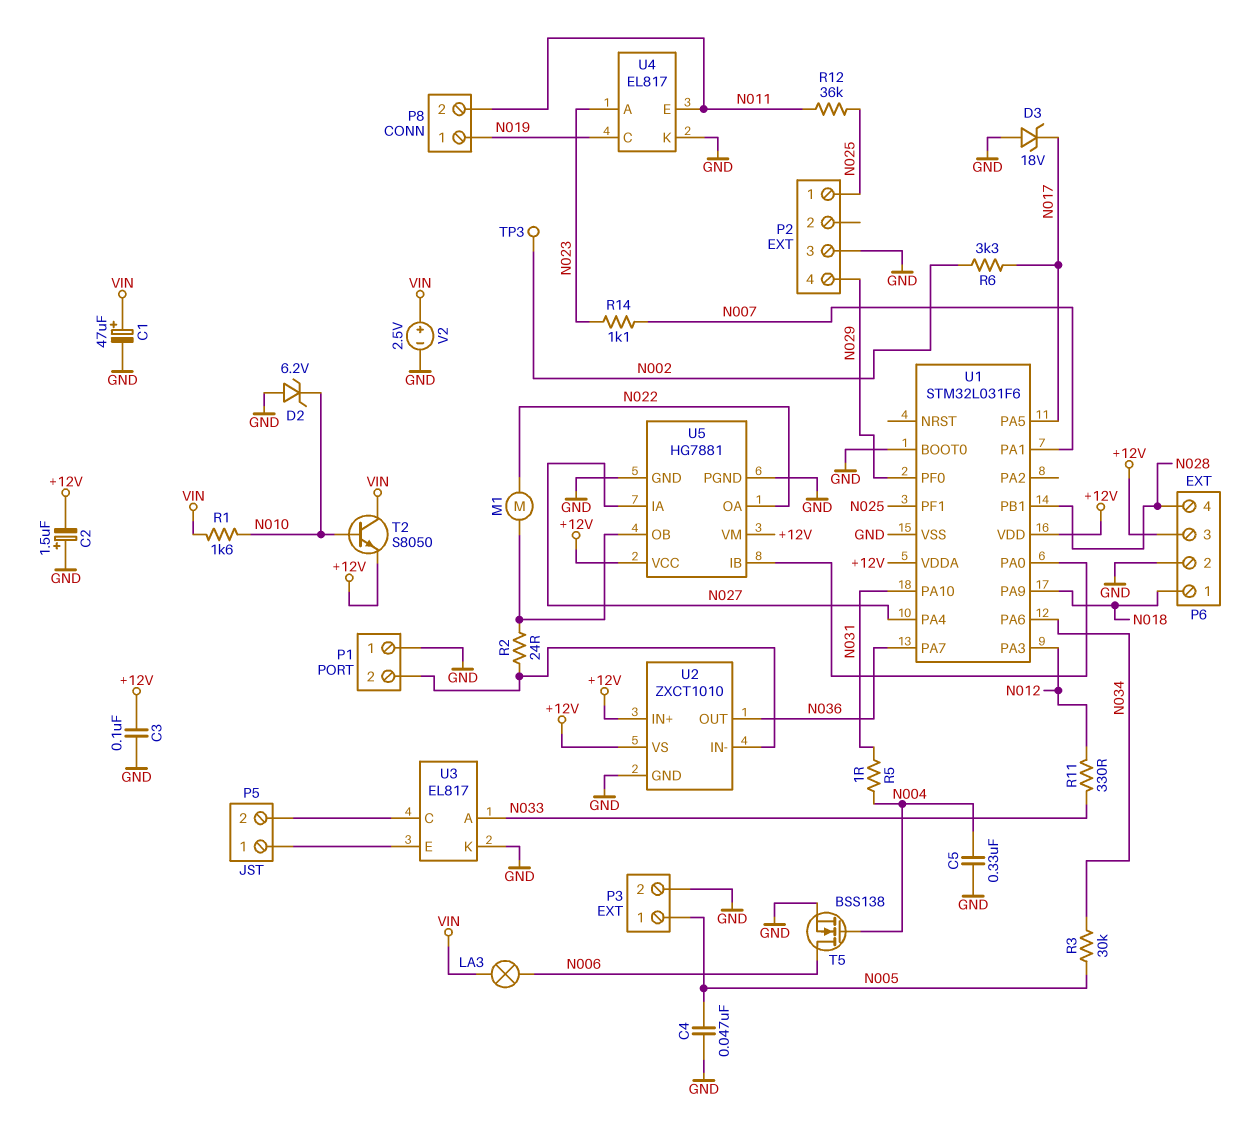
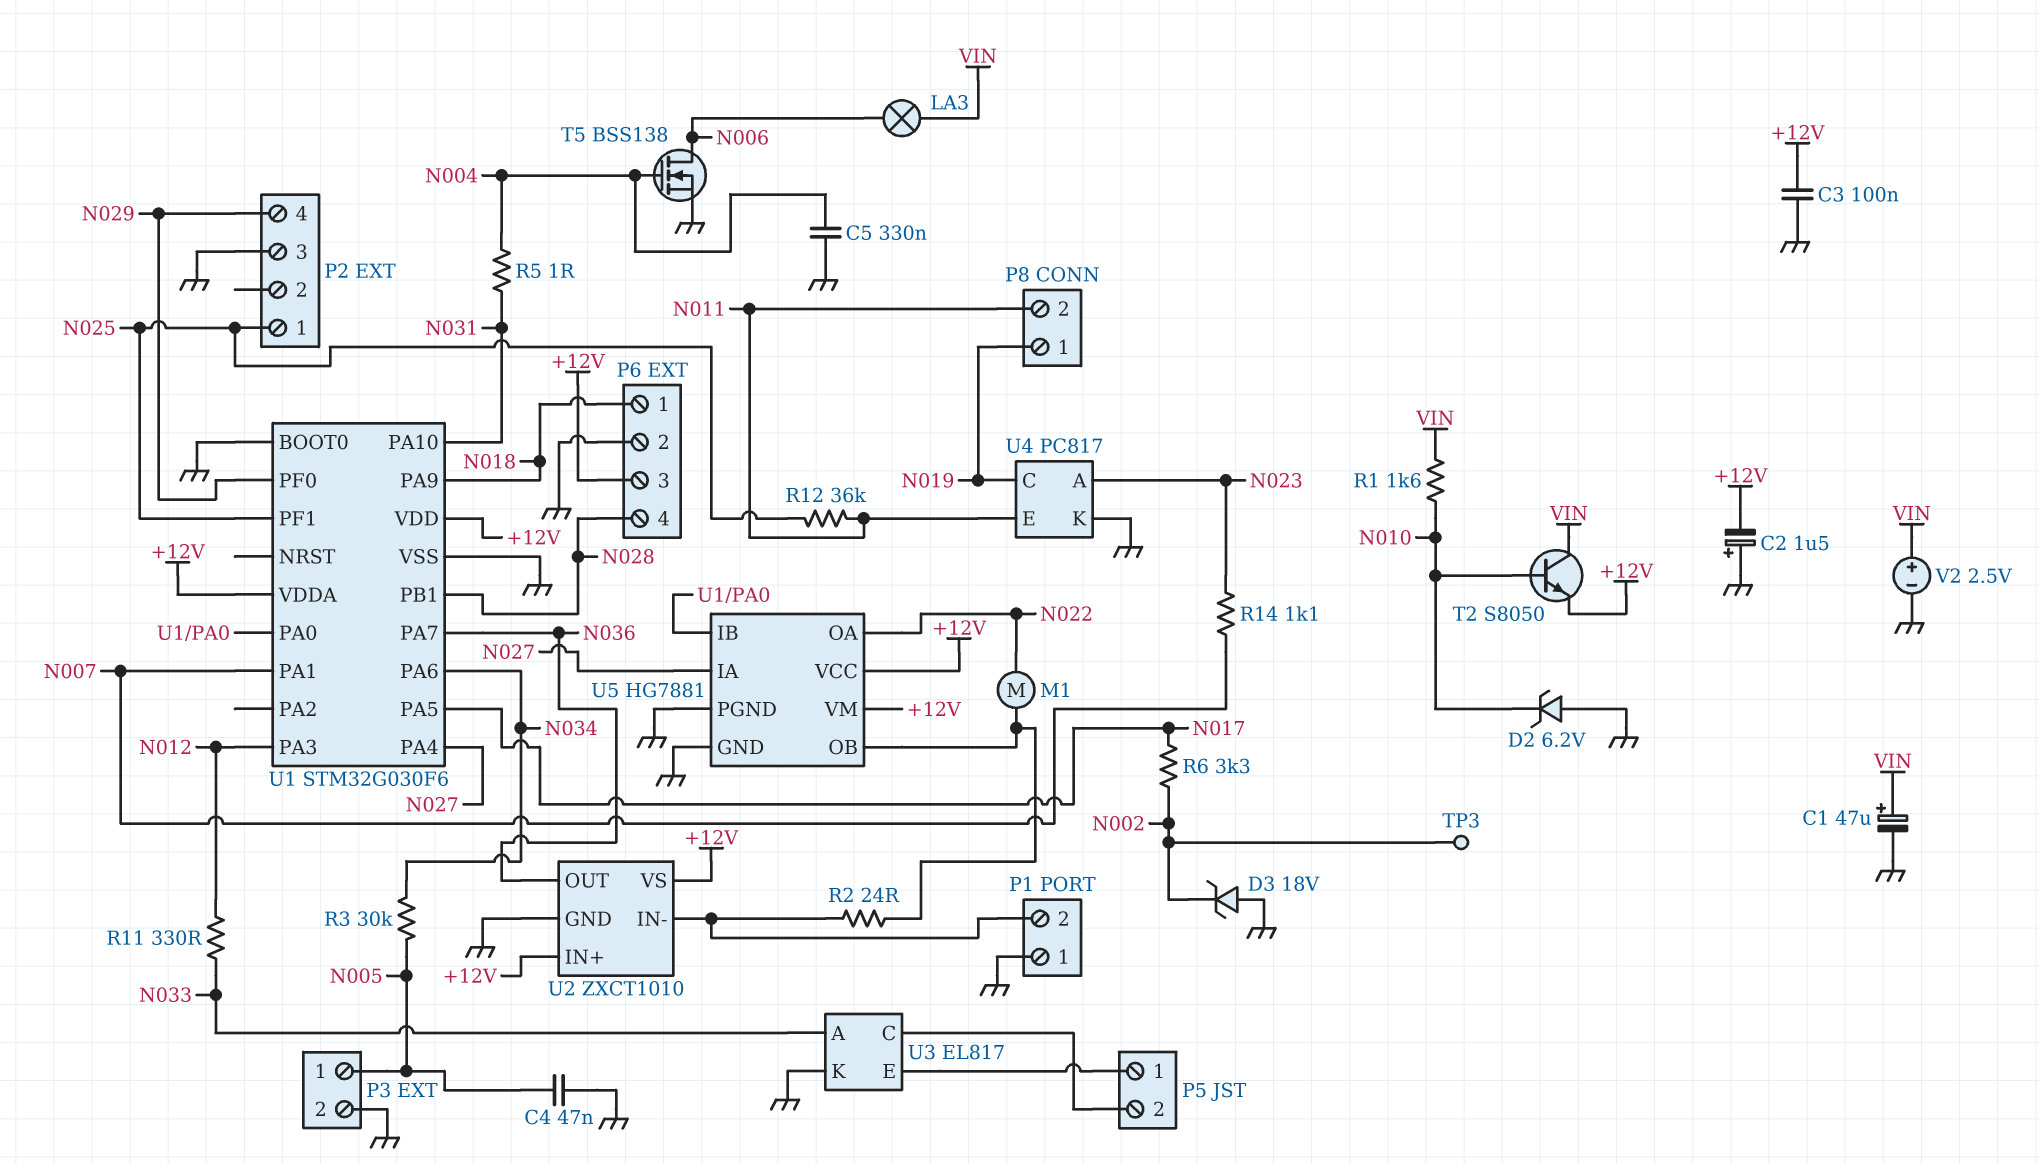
D3: zener 18V (A GND, K N017) -> zener 18V (A GND, K N002)
U1: STM32L031F6 -> STM32G030F6
U4: EL817 -> PC817

